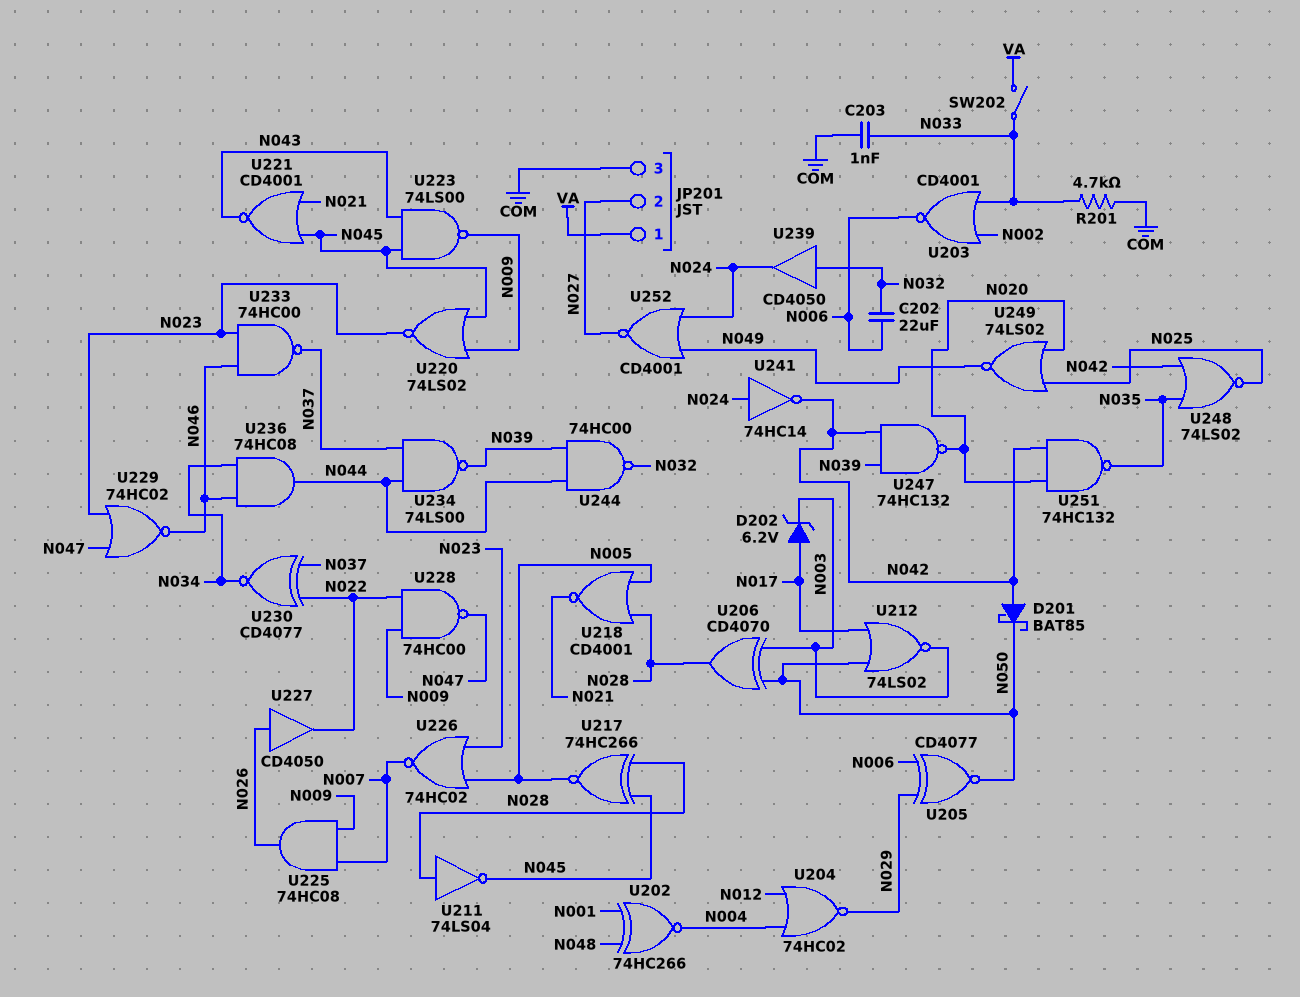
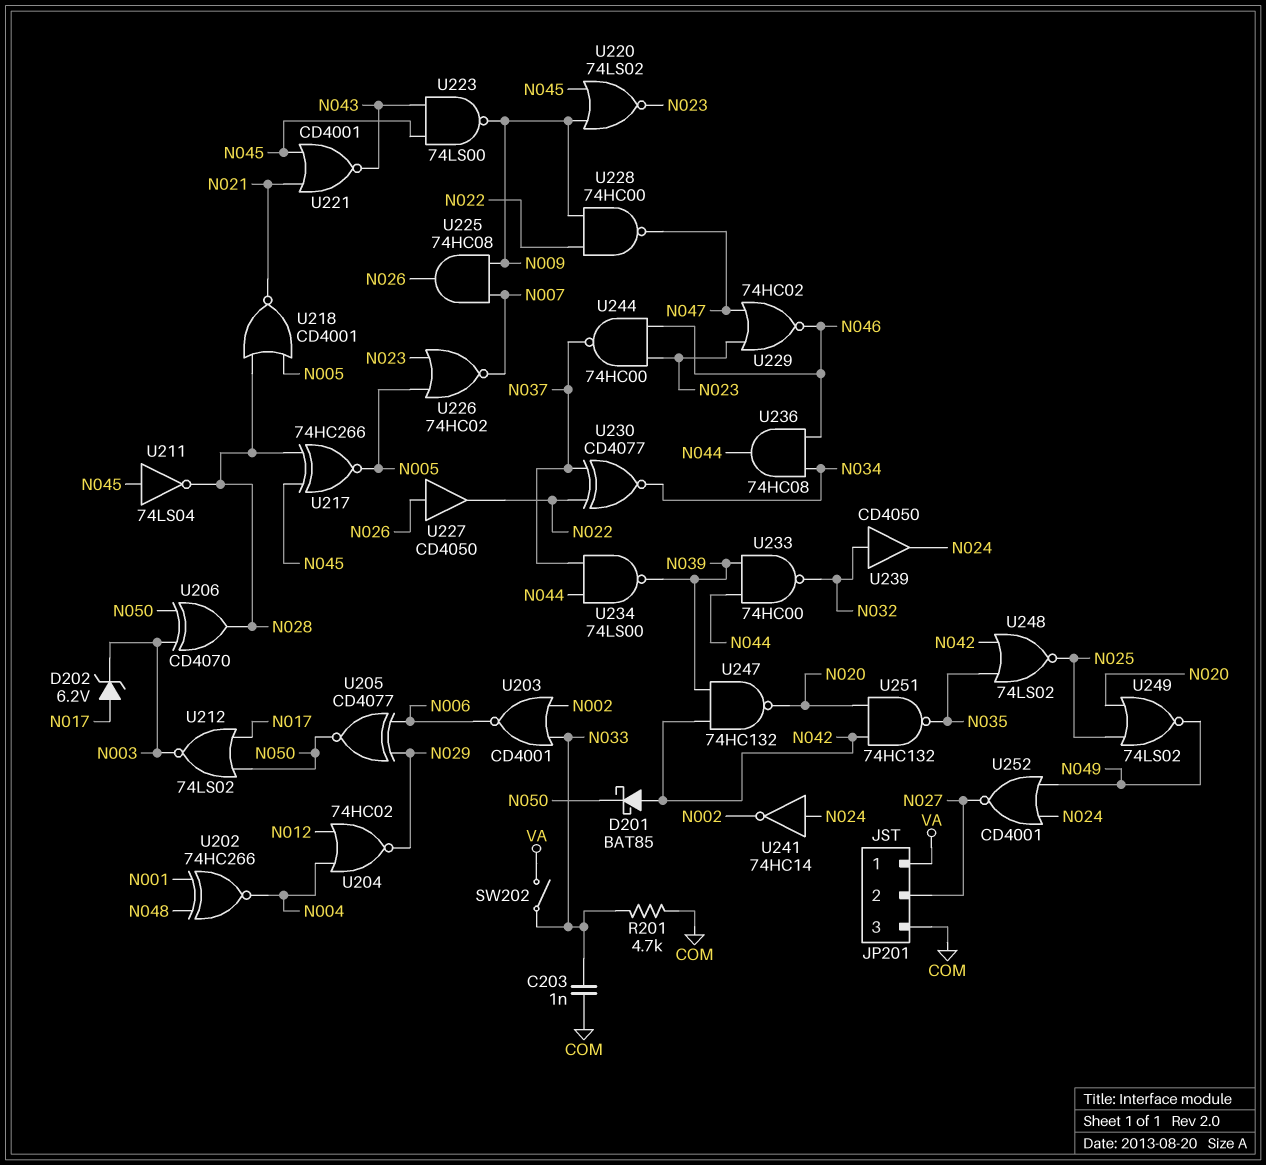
C202: 22uF (N006, N032) -> none
U211: NOT 74LS04 (in N028, out N045) -> NOT 74LS04 (in N045, out N028)
U233: NAND 74HC00 (in N023, in N046, out N037) -> NAND 74HC00 (in N039, in N044, out N032)
U241: NOT 74HC14 (in N024, out N042) -> NOT 74HC14 (in N024, out N002)
U244: NAND 74HC00 (in N039, in N044, out N032) -> NAND 74HC00 (in N023, in N046, out N037)

